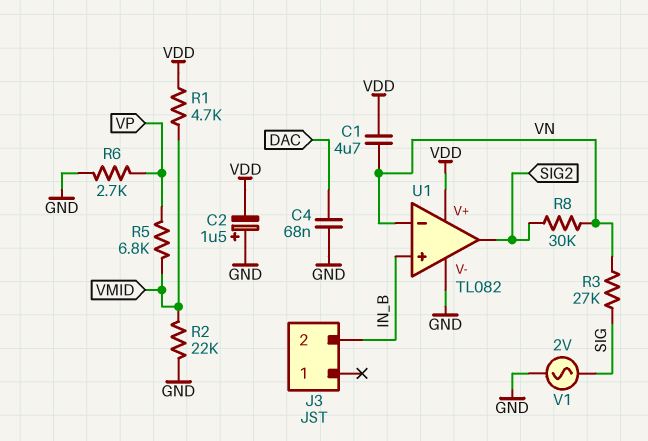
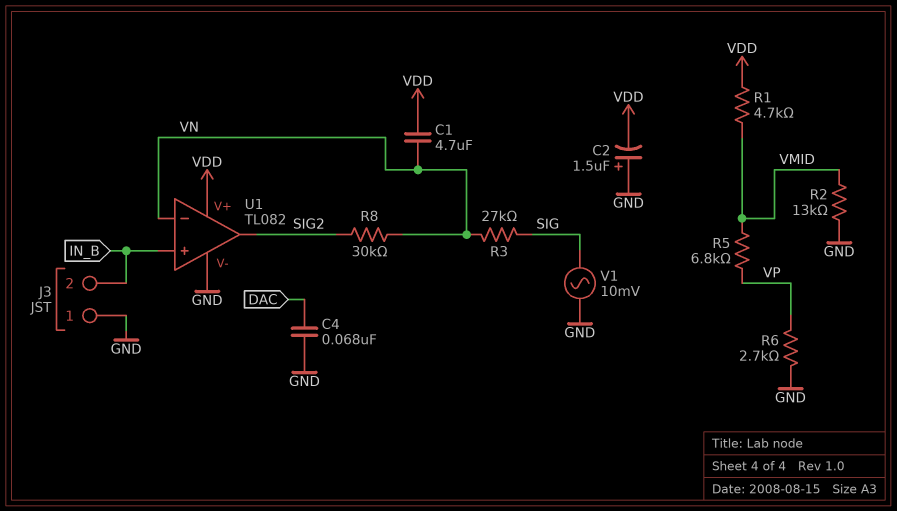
J3 pin 1: none -> GND
R2: 22k (GND, VMID) -> 13k (GND, VMID)
V1: AC 2V (GND, SIG) -> AC 10mV (GND, SIG)

